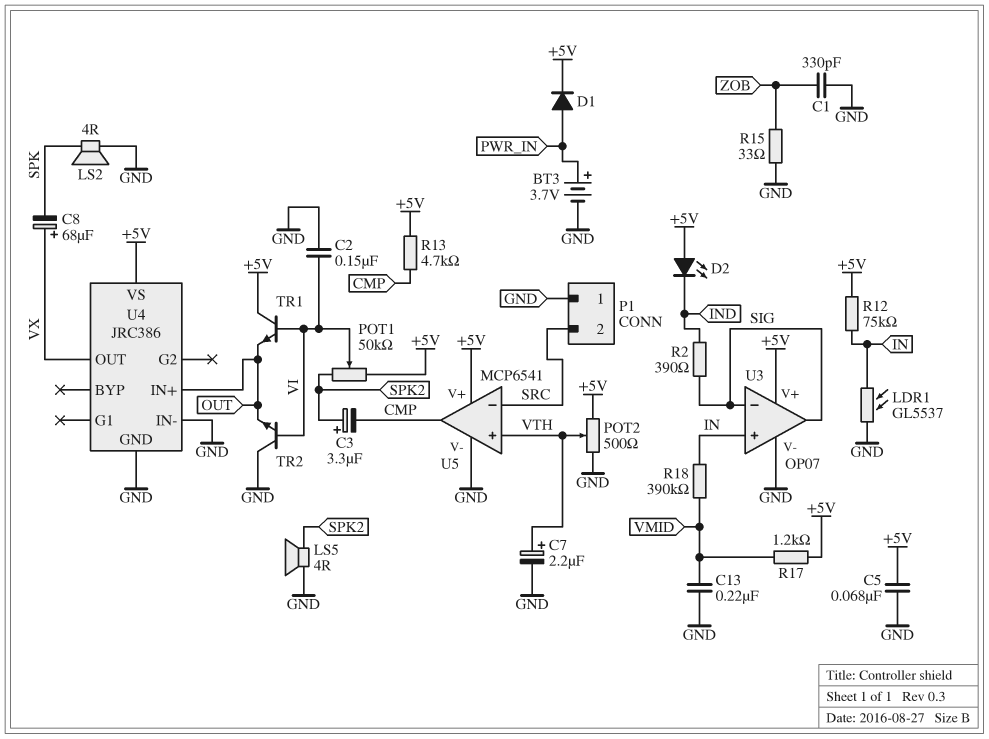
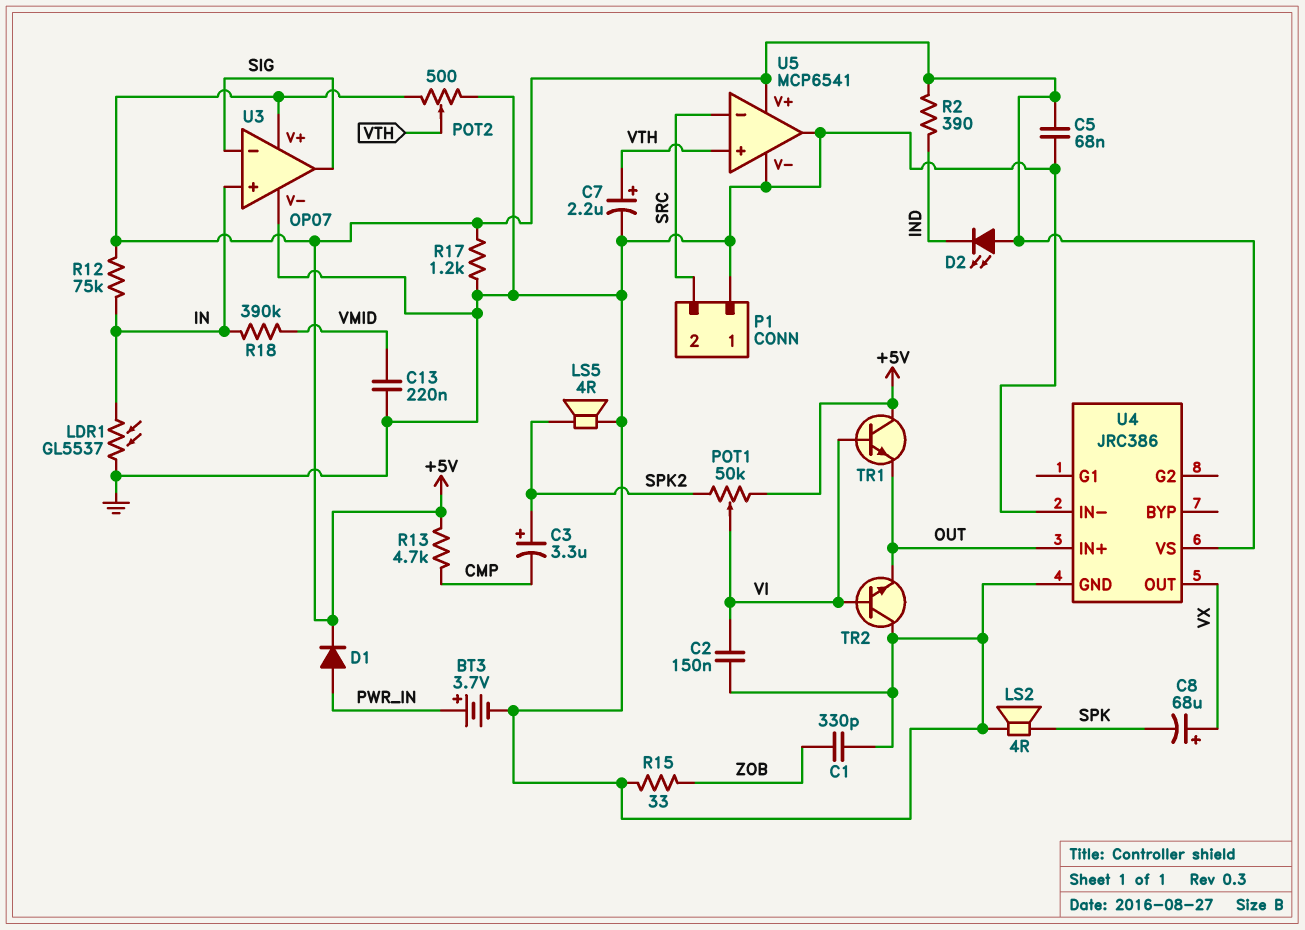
R2: 390 (IND, SIG) -> 390 (+5V, IND)
R17: 1.2k (+5V, VMID) -> 1.2k (+5V, GND)
U5 pin out: CMP -> GND

